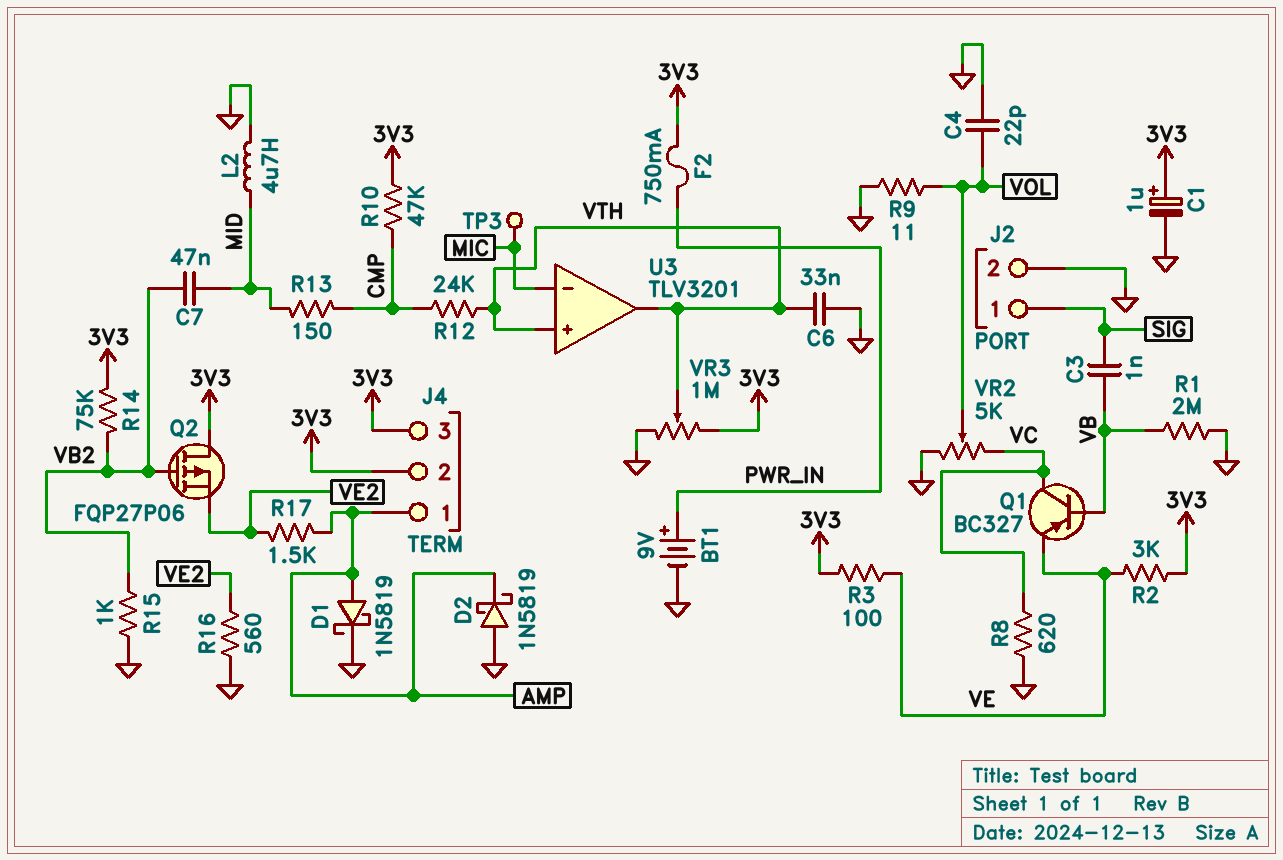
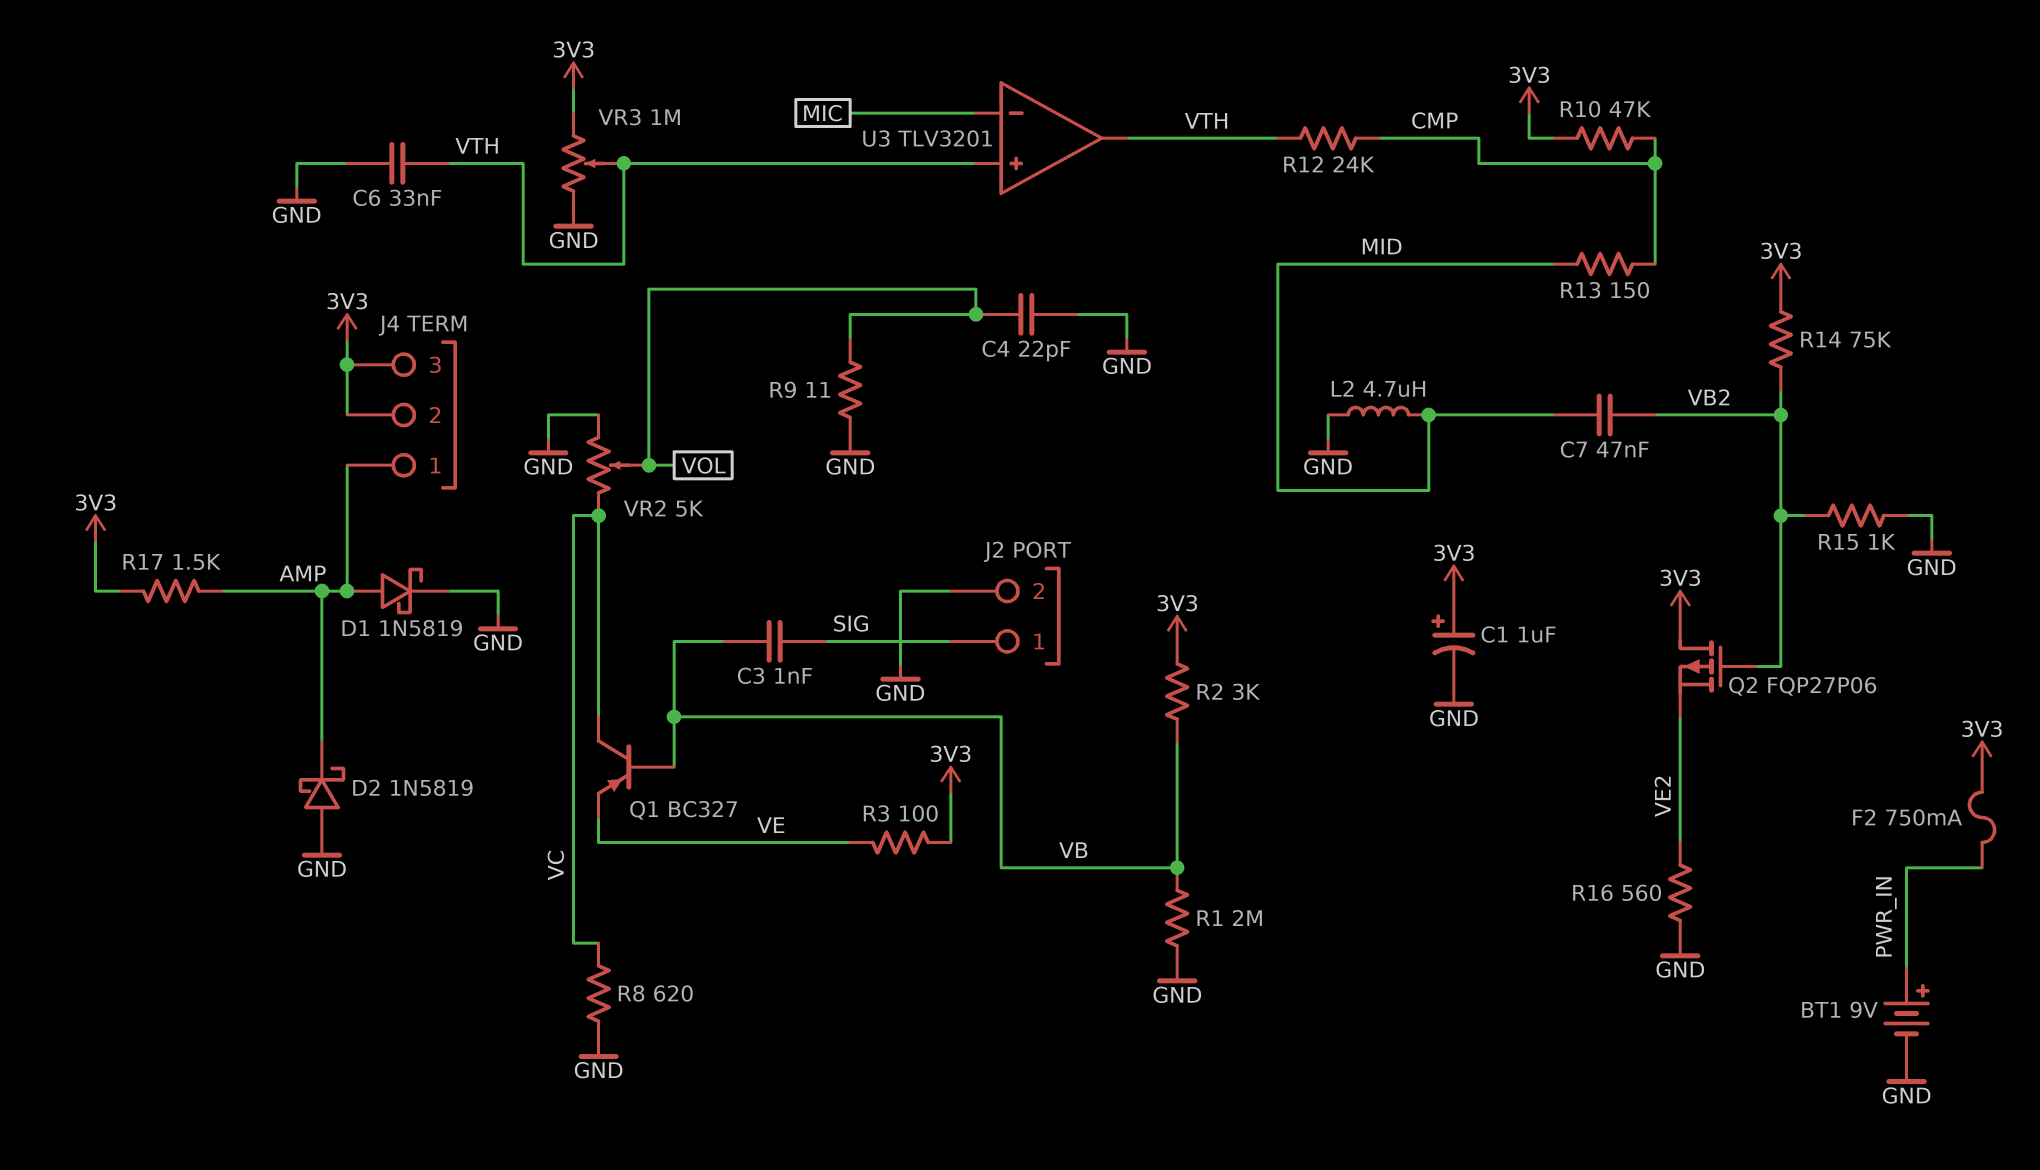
R2: 3k (3V3, VE) -> 3k (3V3, VB)
R17: 1.5k (AMP, VE2) -> 1.5k (3V3, AMP)
TP3: test point (MIC) -> none

